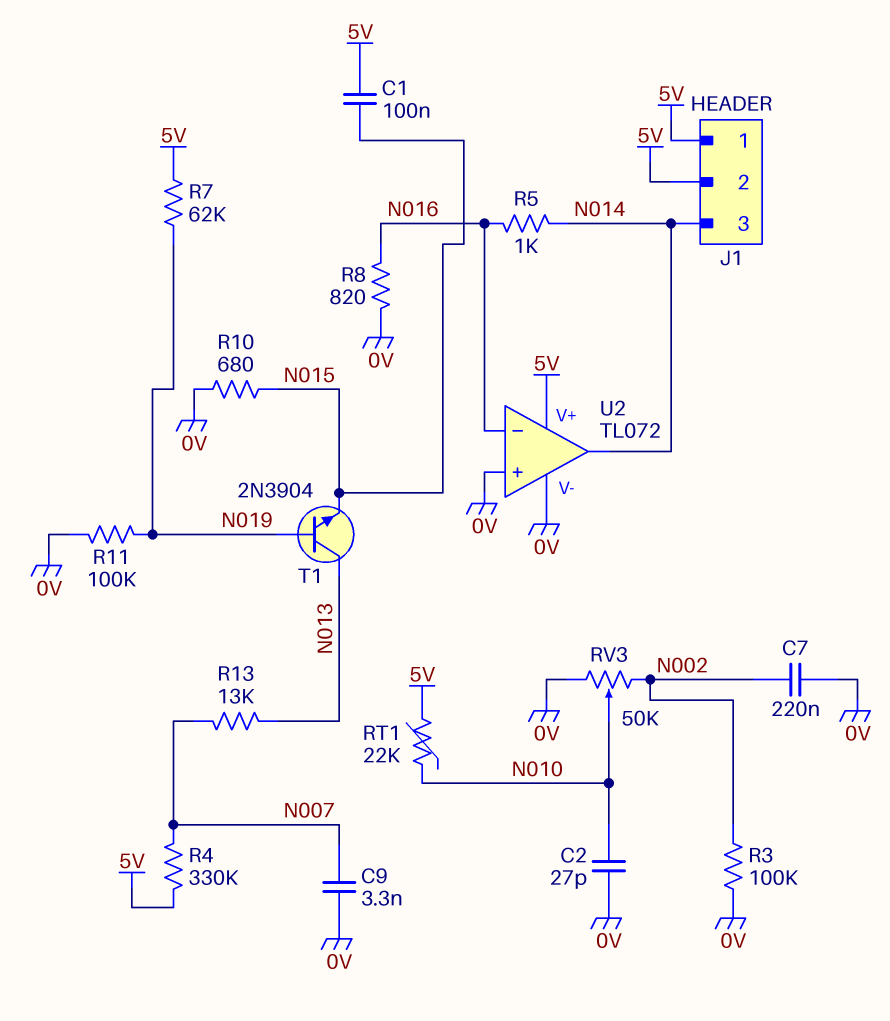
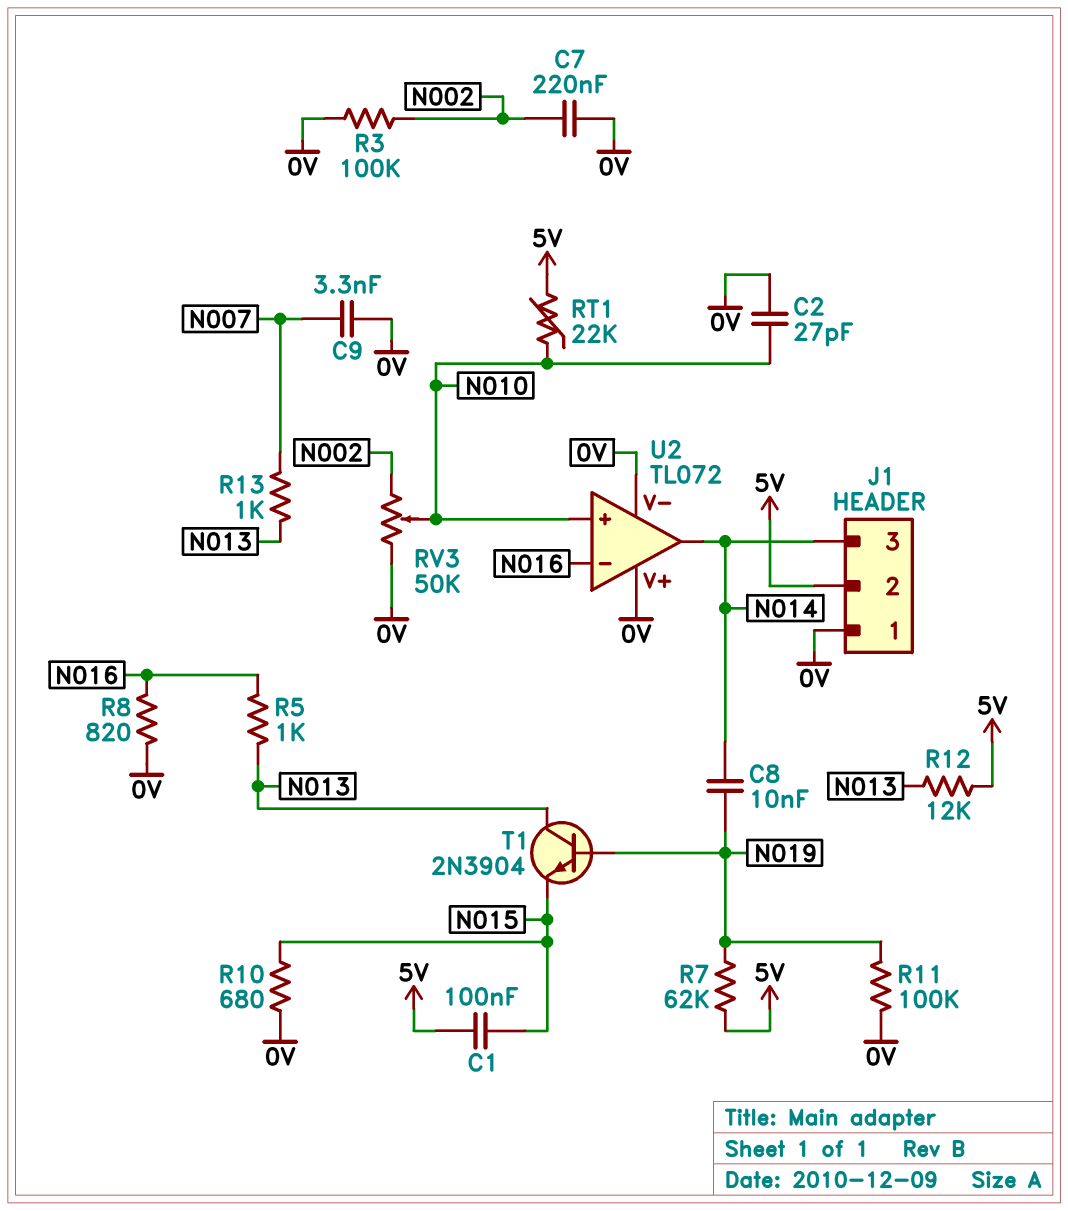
C8: none -> 10nF (N014, N019)
J1 pin 1: 5V -> 0V
R4: 330k (5V, N007) -> none
R5: 1k (N014, N016) -> 1k (N013, N016)
R12: none -> 12k (5V, N013)
R13: 13k (N007, N013) -> 1k (N007, N013)
U2 pin V+: 5V -> 0V
U2 pin in+: 0V -> N010

